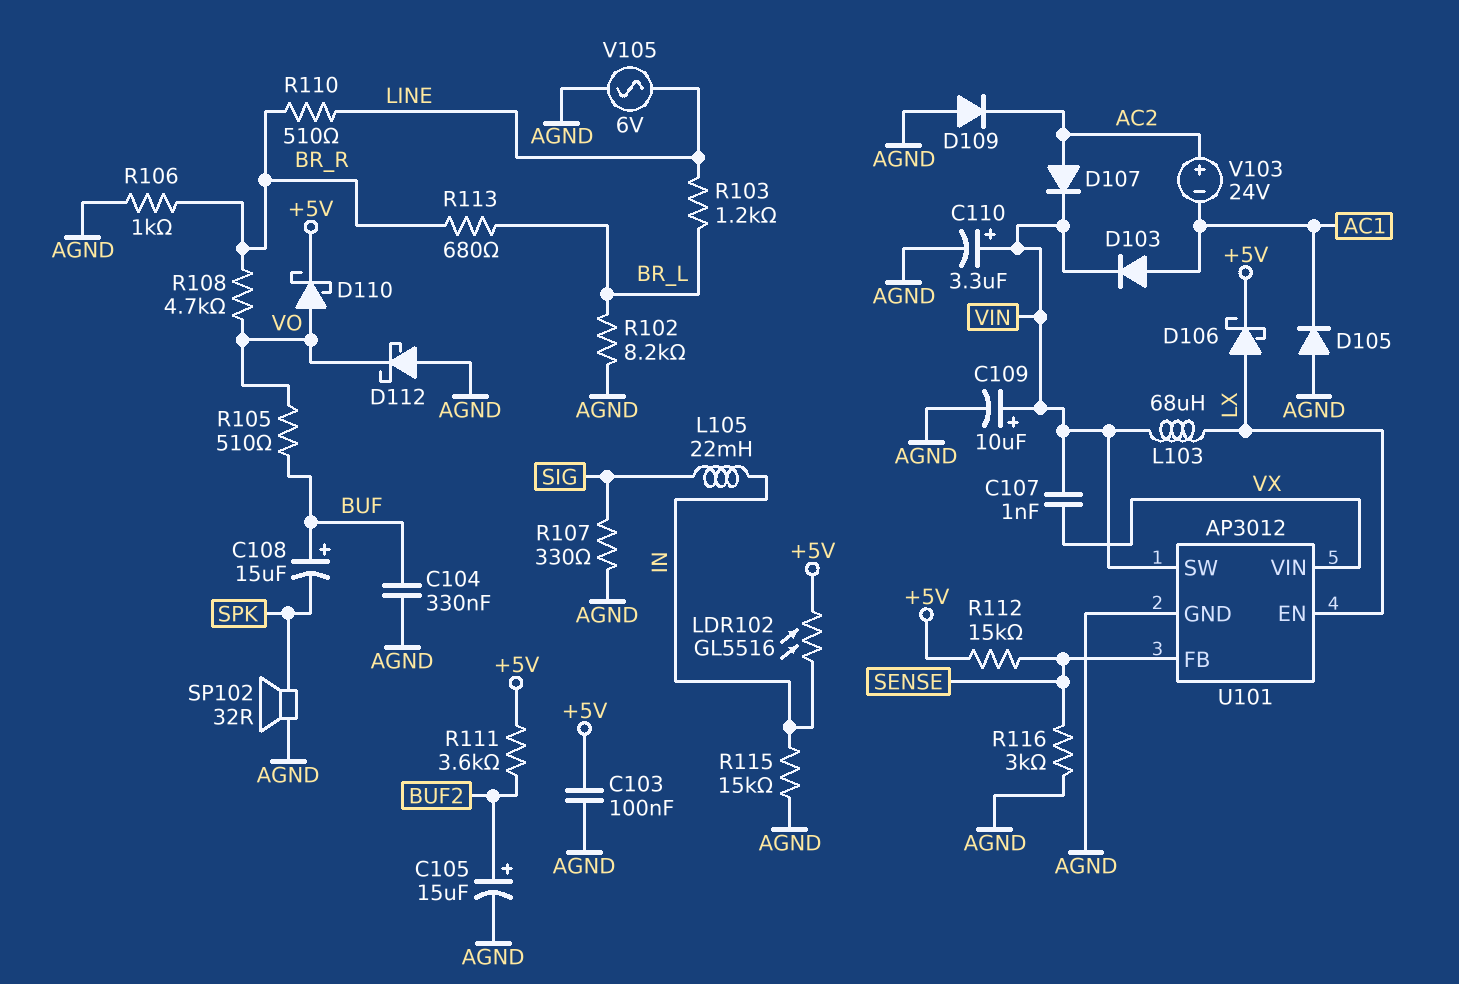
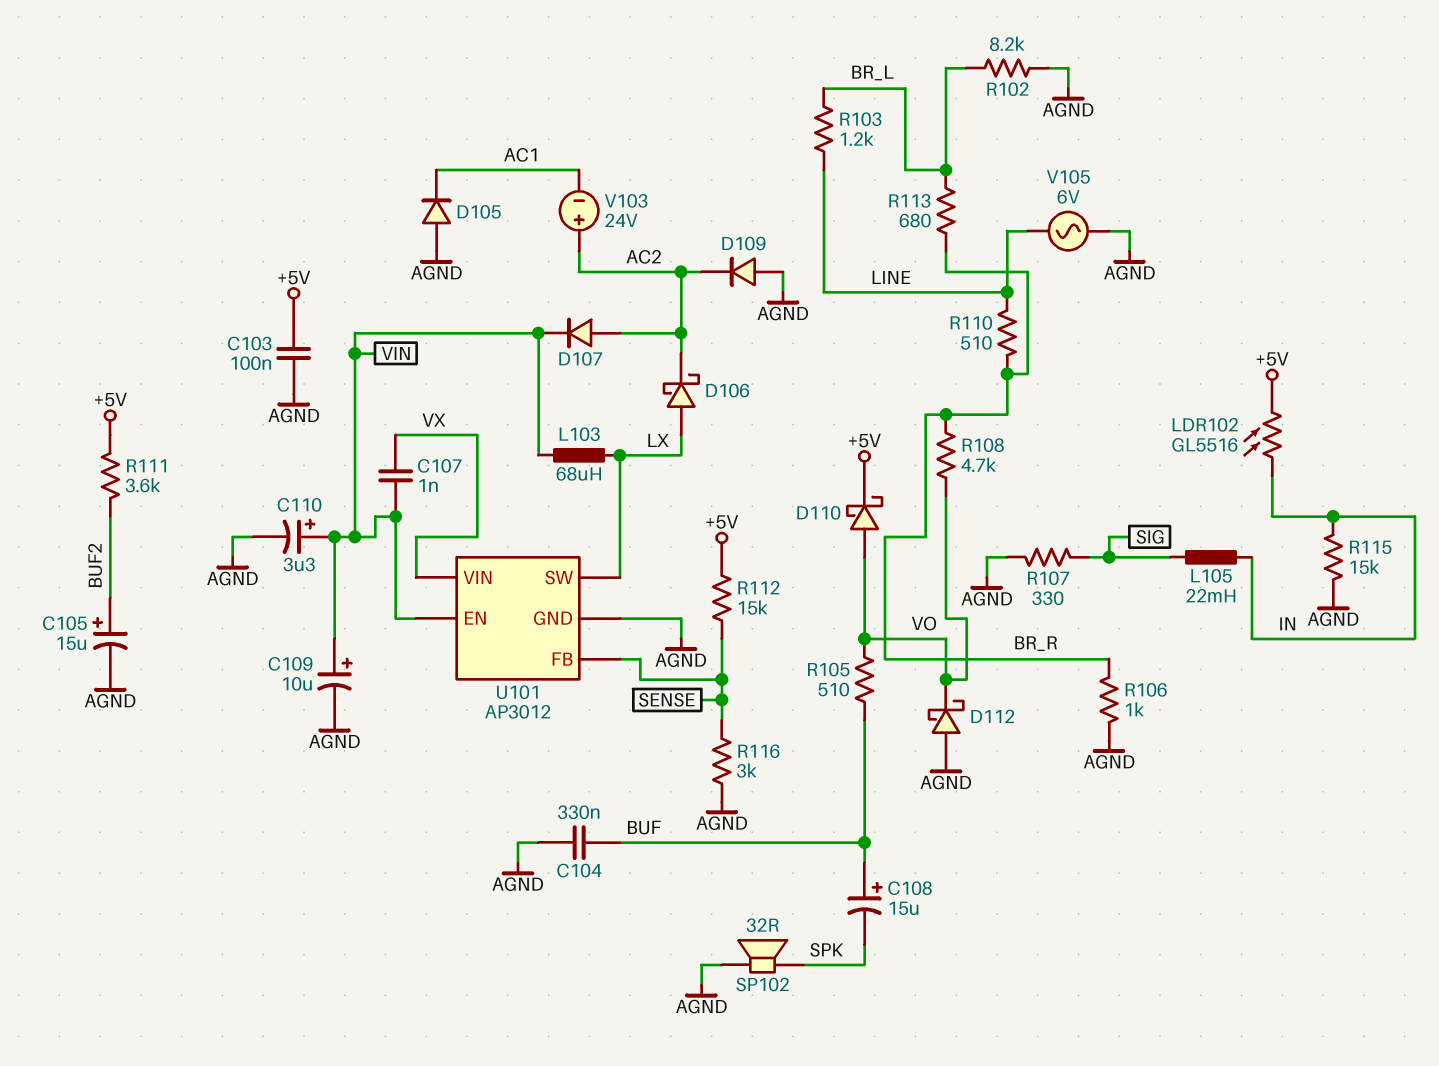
D103: diode (A AC1, K VIN) -> none
D106: schottky (A LX, K +5V) -> schottky (A LX, K AC2)
U101 pin EN: LX -> VIN
U101 pin SW: VIN -> LX

